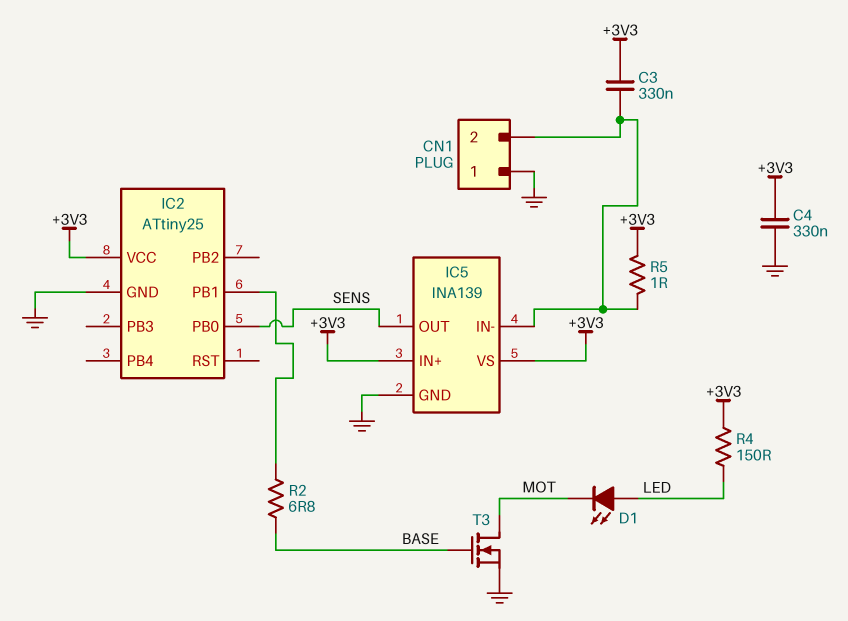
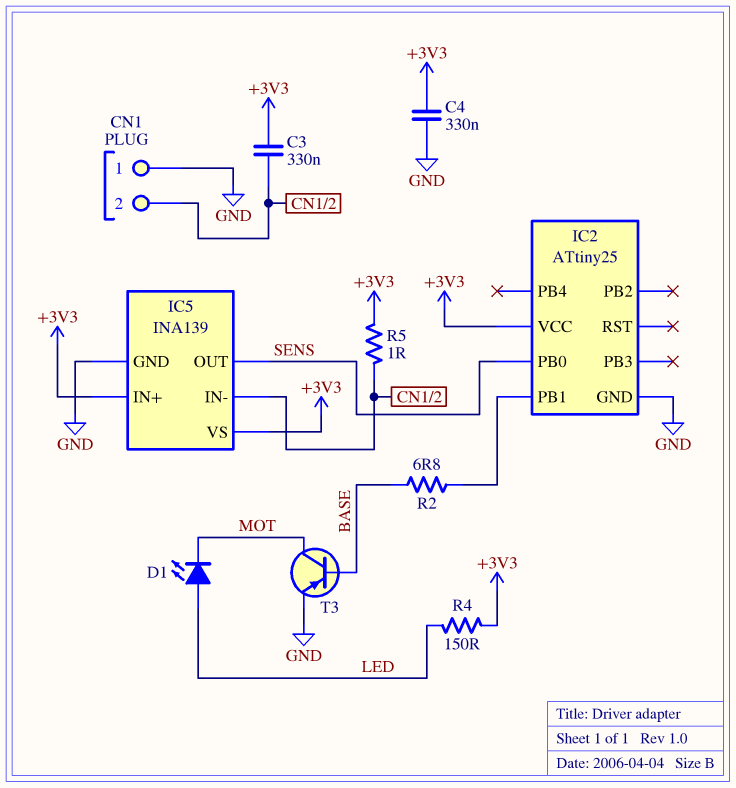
T3: NMOS (G BASE, D MOT, S GND) -> PNP (B BASE, C MOT, E GND)

